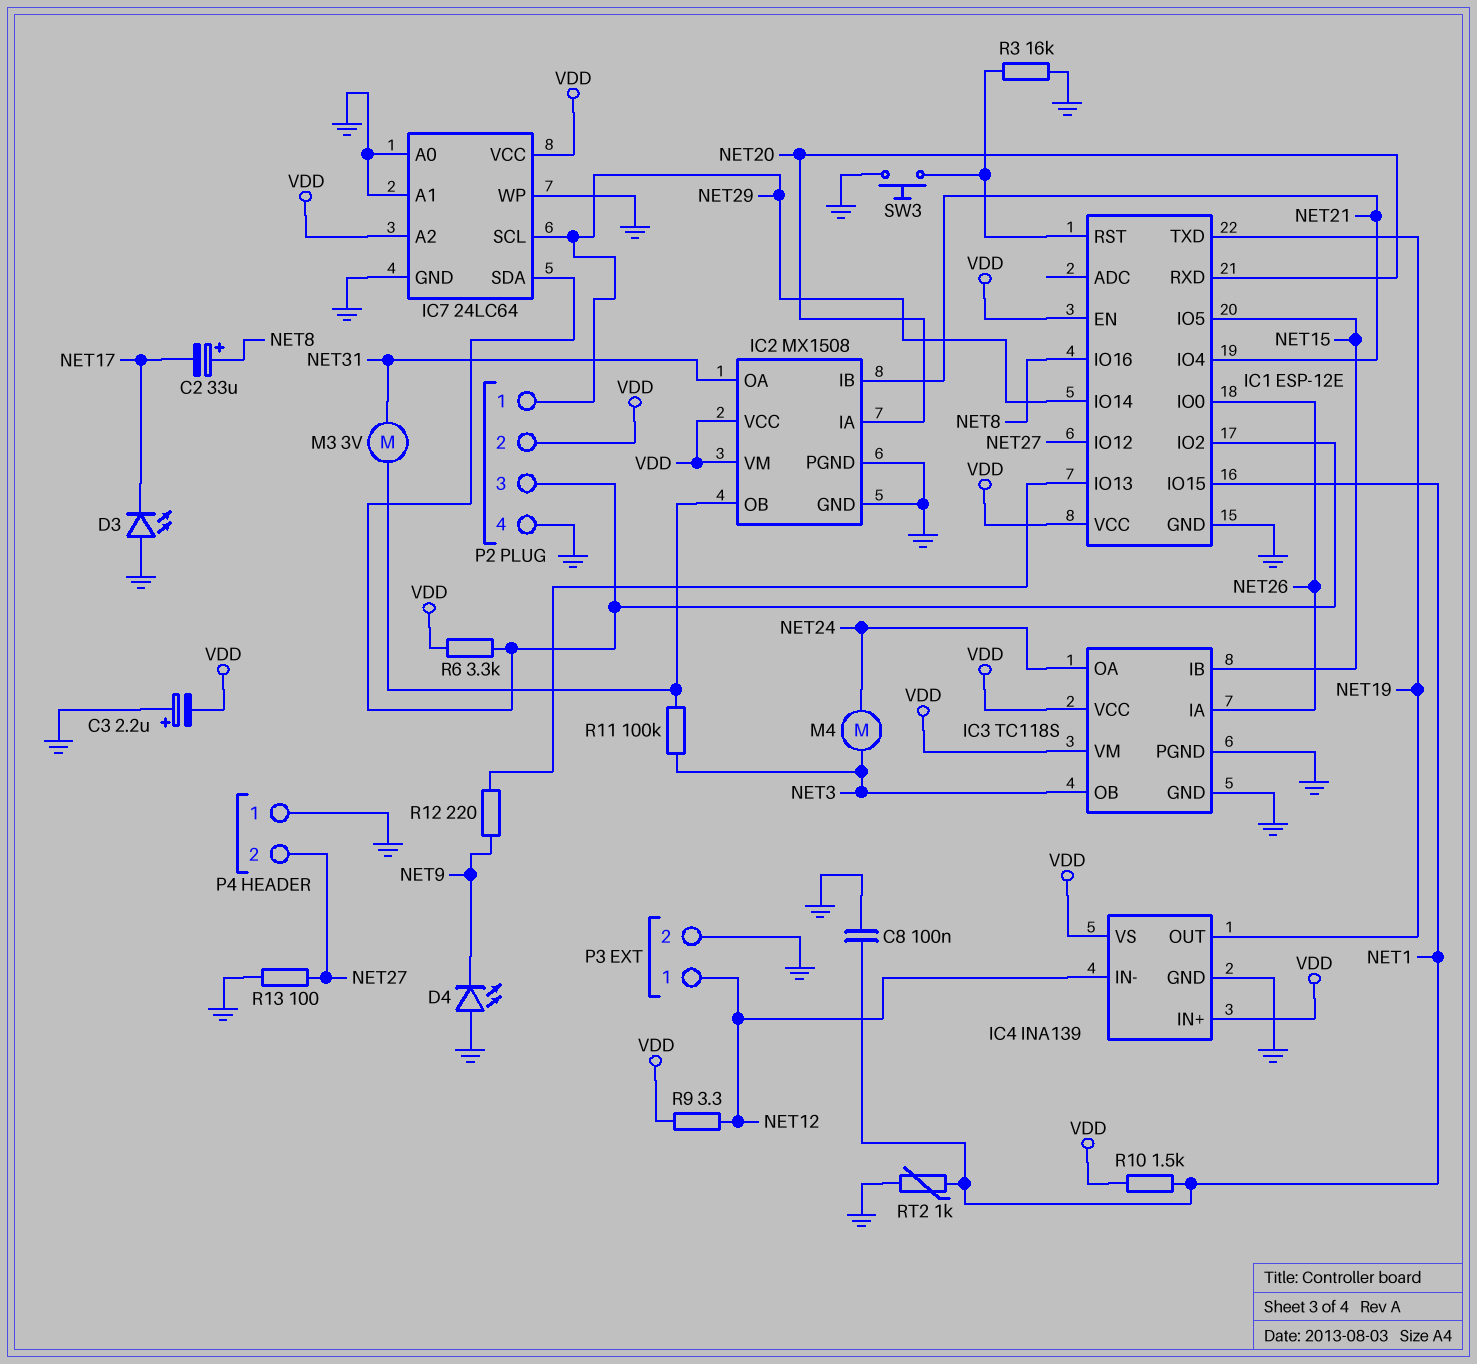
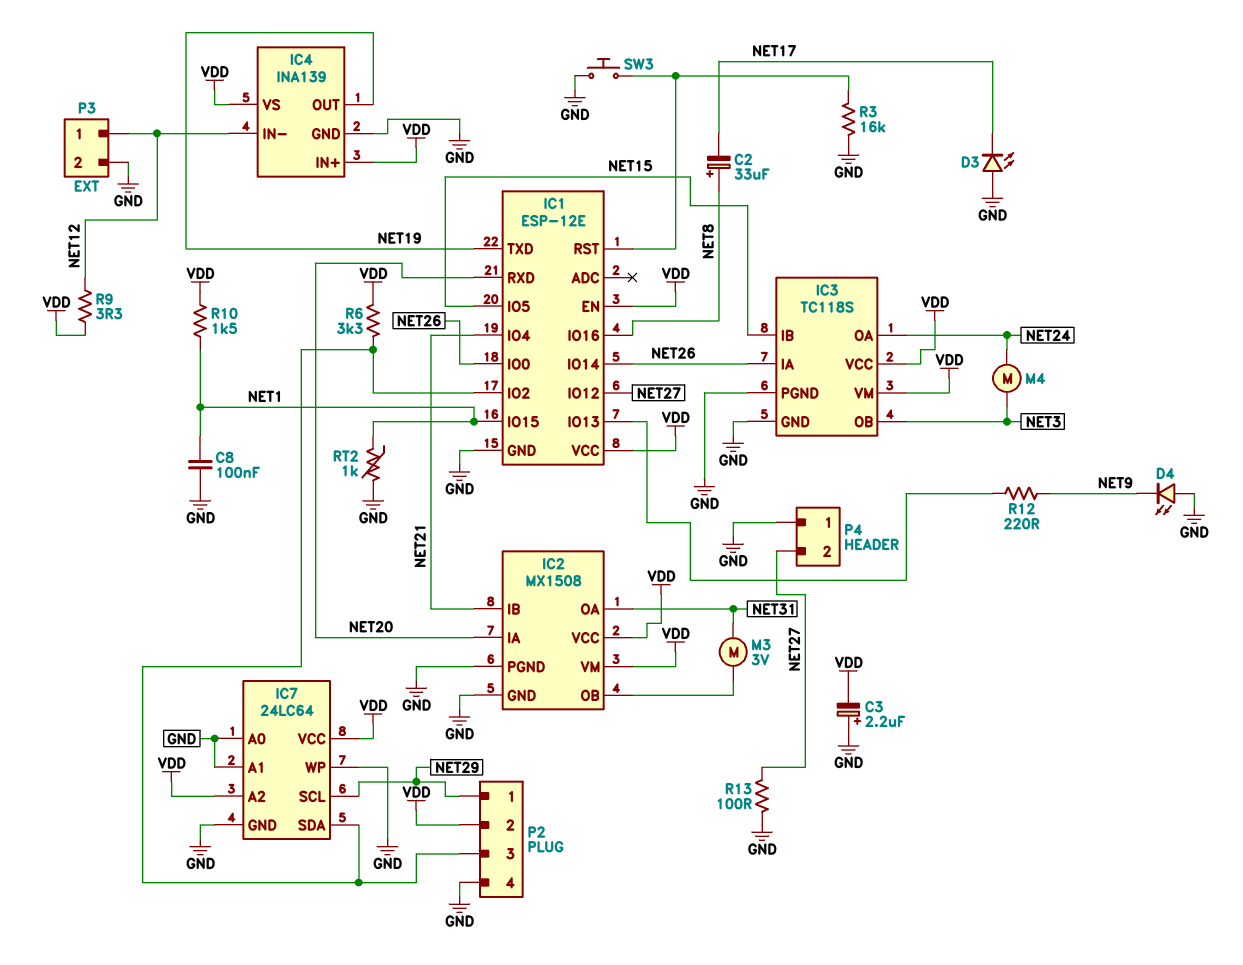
IC1 pin IO14: NET29 -> NET26
R11: 100k (IC2/OB, NET3) -> none

